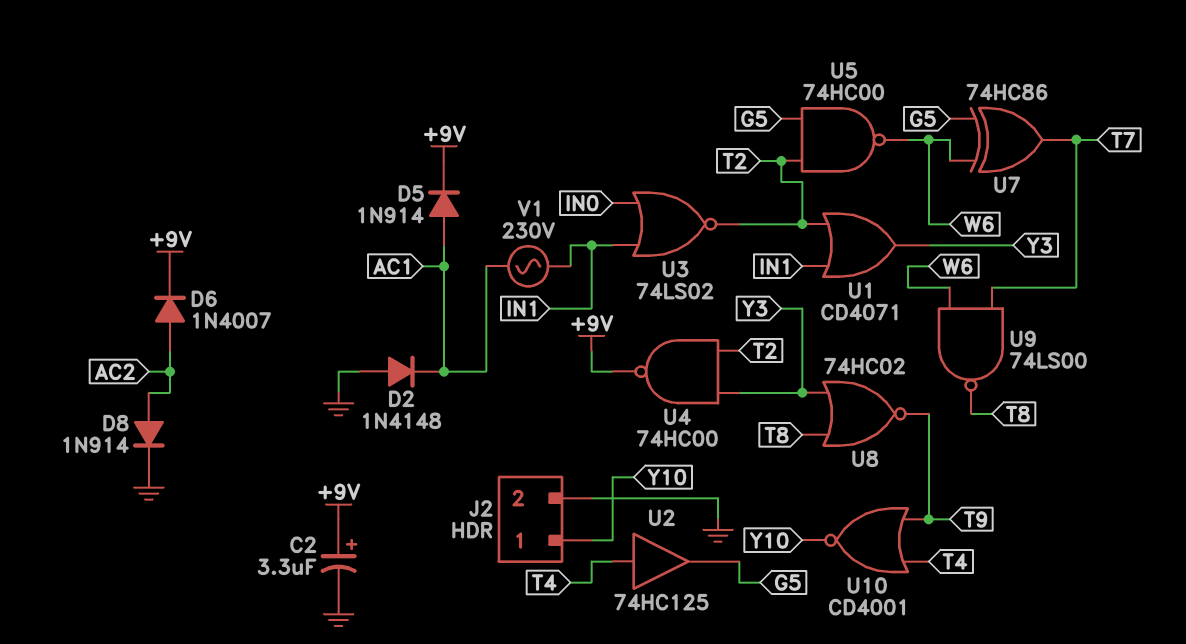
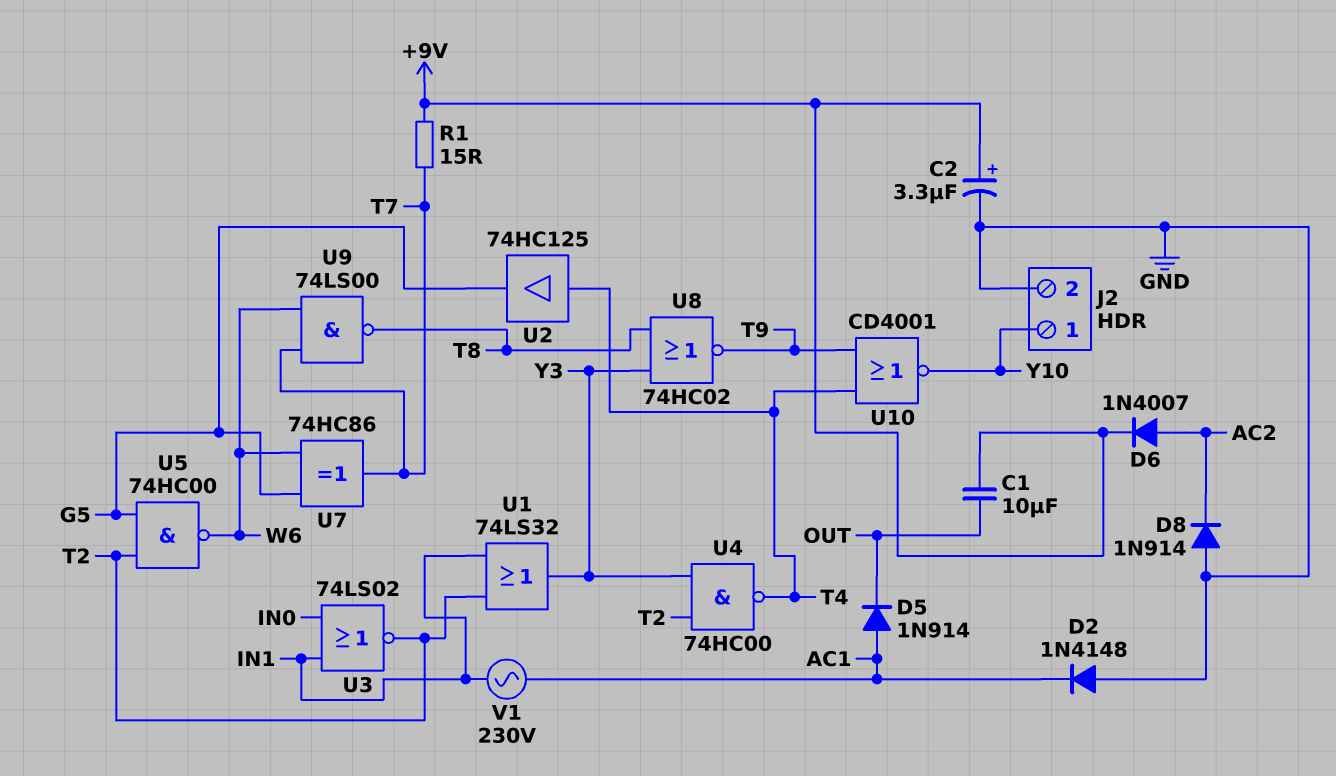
C1: none -> 10uF (+9V, OUT)
D5: diode 1N914 (A AC1, K +9V) -> diode 1N914 (A AC1, K OUT)
D8: diode 1N914 (A AC2, K GND) -> diode 1N914 (A GND, K AC2)
R1: none -> 15 (+9V, T7)
U1: OR CD4071 (in IN1, in T2, out Y3) -> OR 74LS32 (in IN1, in T2, out Y3)
U4: NAND 74HC00 (in T2, in Y3, out +9V) -> NAND 74HC00 (in T2, in Y3, out T4)

